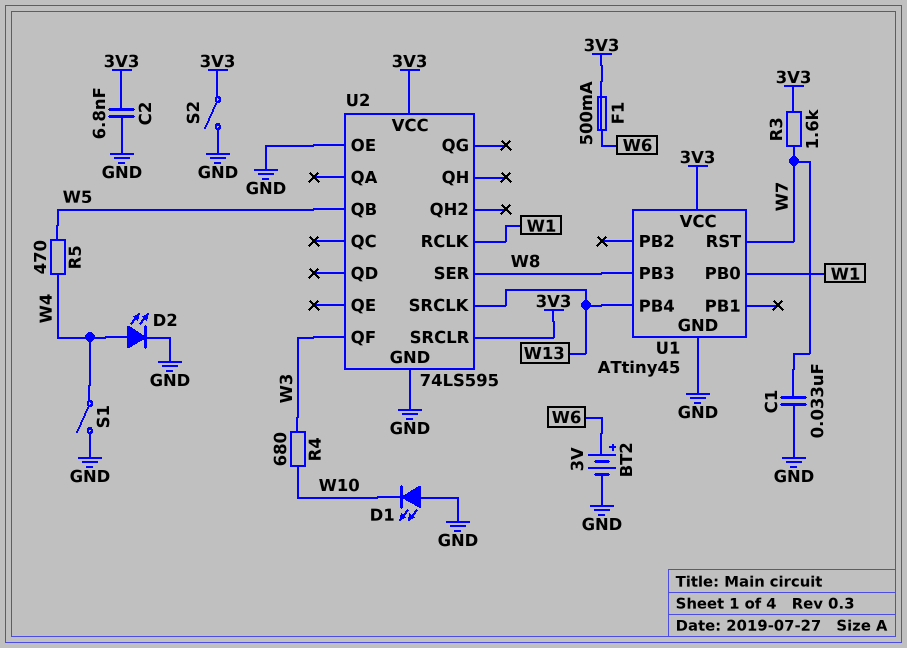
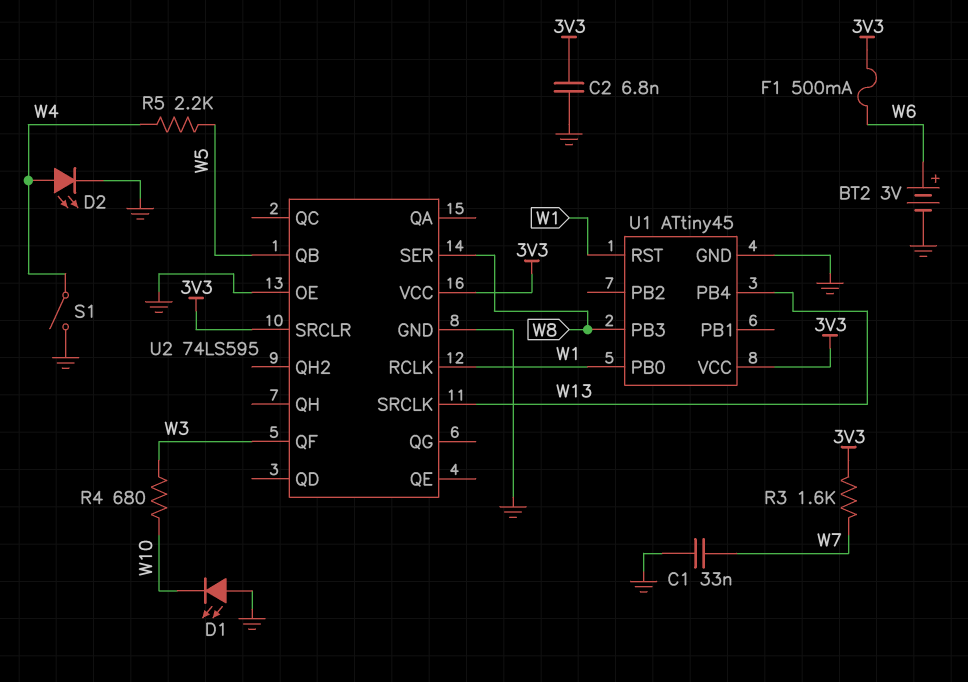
R5: 470 (W4, W5) -> 2.2k (W4, W5)
S2: switch (3V3, GND) -> none
U1 pin RST: W7 -> W1

